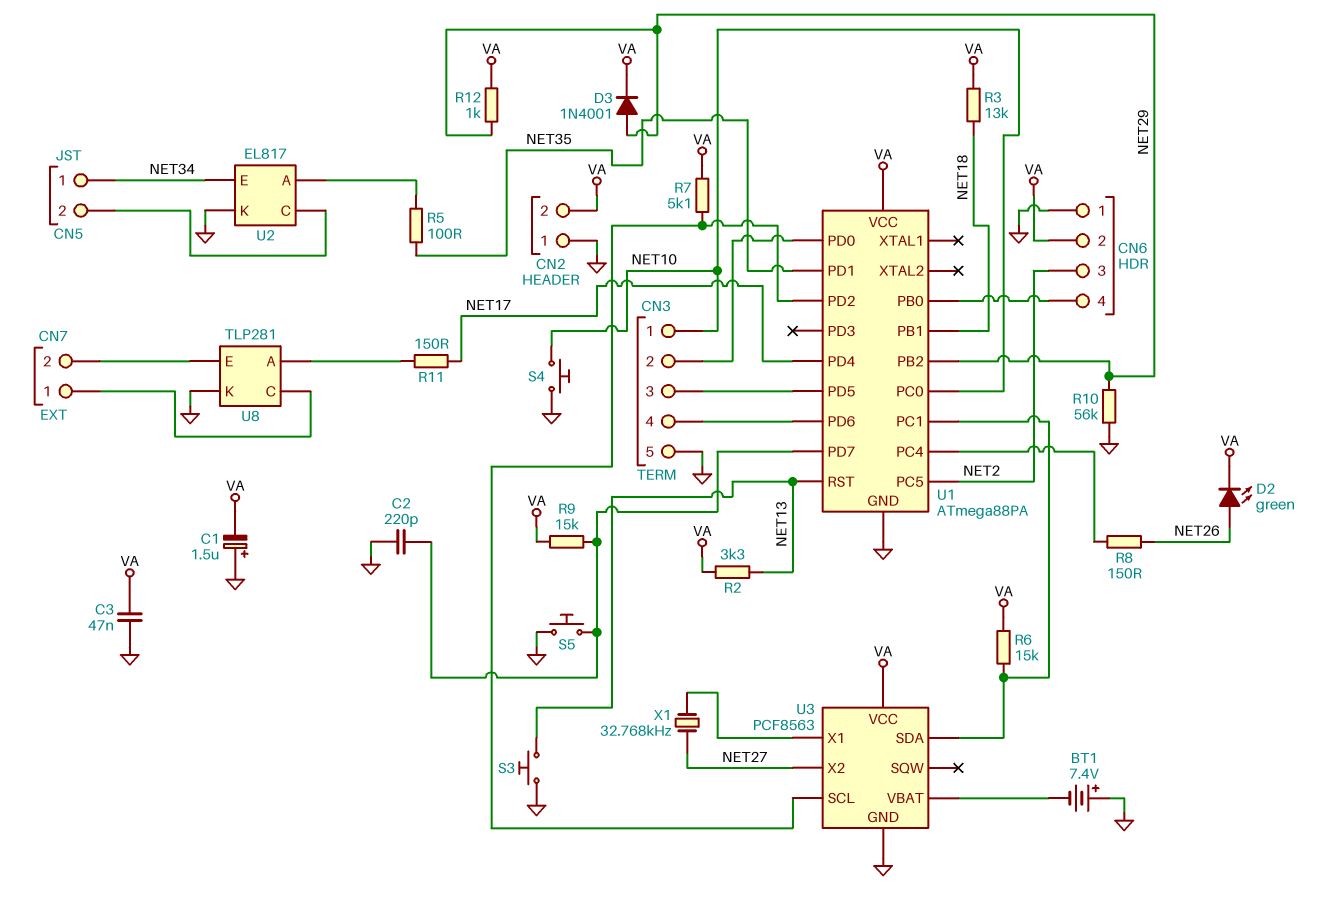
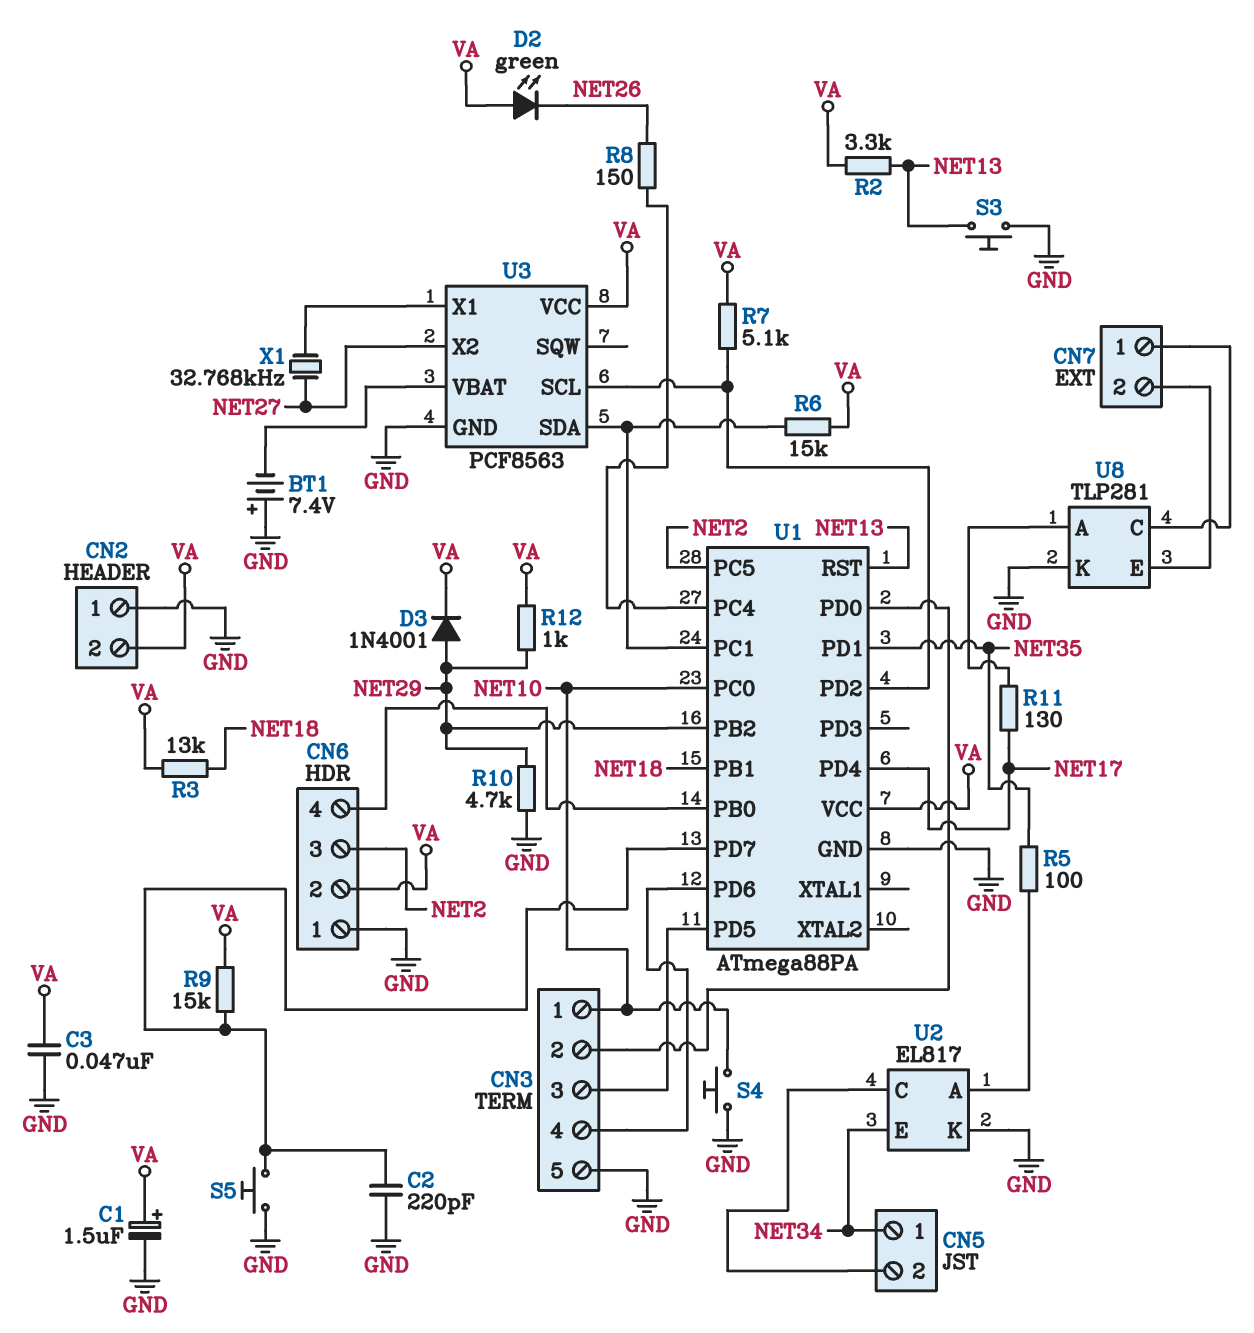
C1: 1.5uF (plus GND, minus VA) -> 1.5uF (plus VA, minus GND)
D2: LED green (A NET26, K VA) -> LED green (A VA, K NET26)
R10: 56k (GND, NET29) -> 4.7k (GND, NET29)
R11: 150 (NET17, U8/A) -> 130 (NET17, U8/A)

